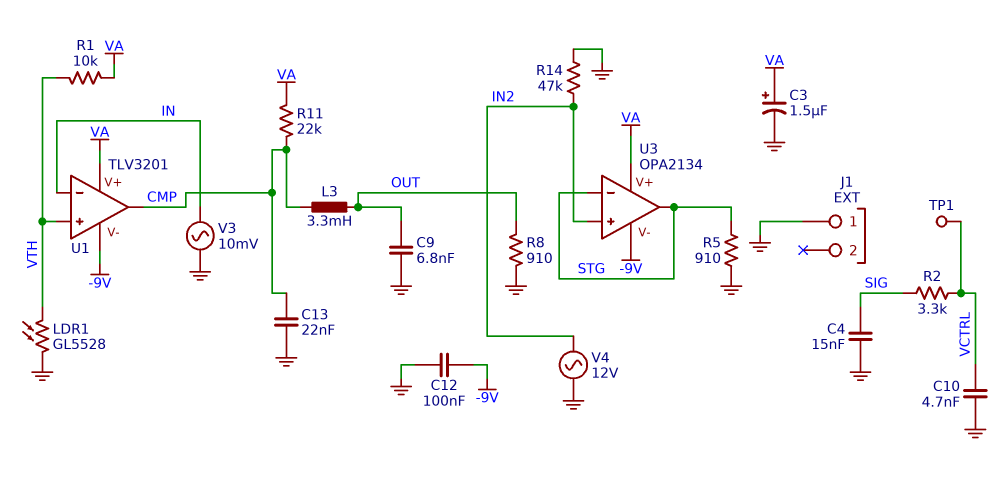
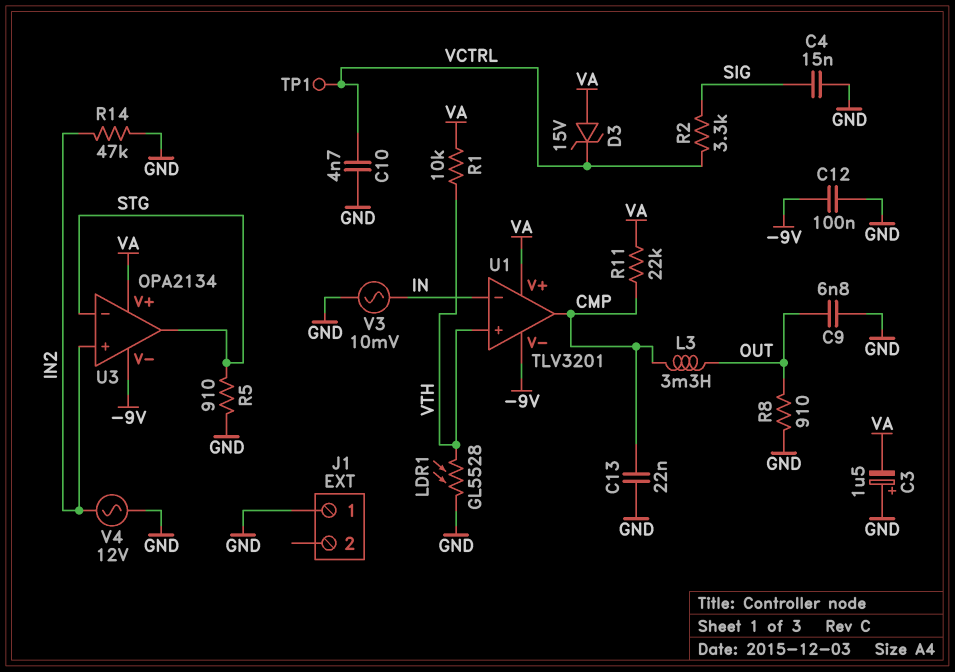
C3: 1.5uF (plus VA, minus GND) -> 1.5uF (plus GND, minus VA)
D3: none -> zener 15V (A VA, K VCTRL)

